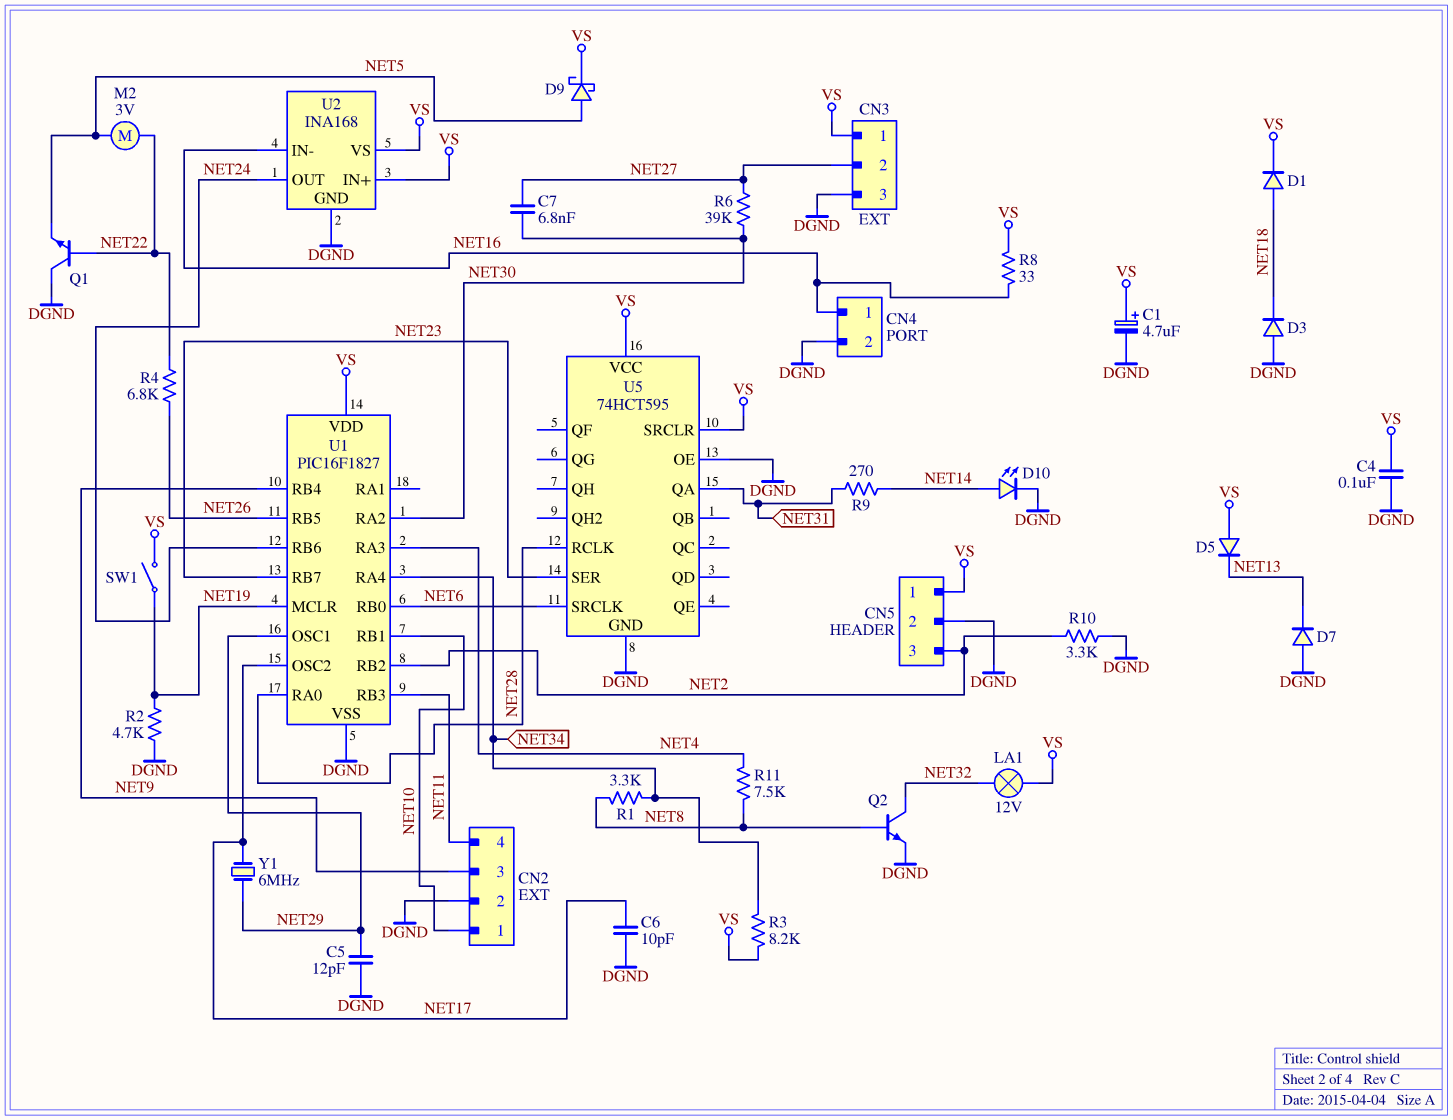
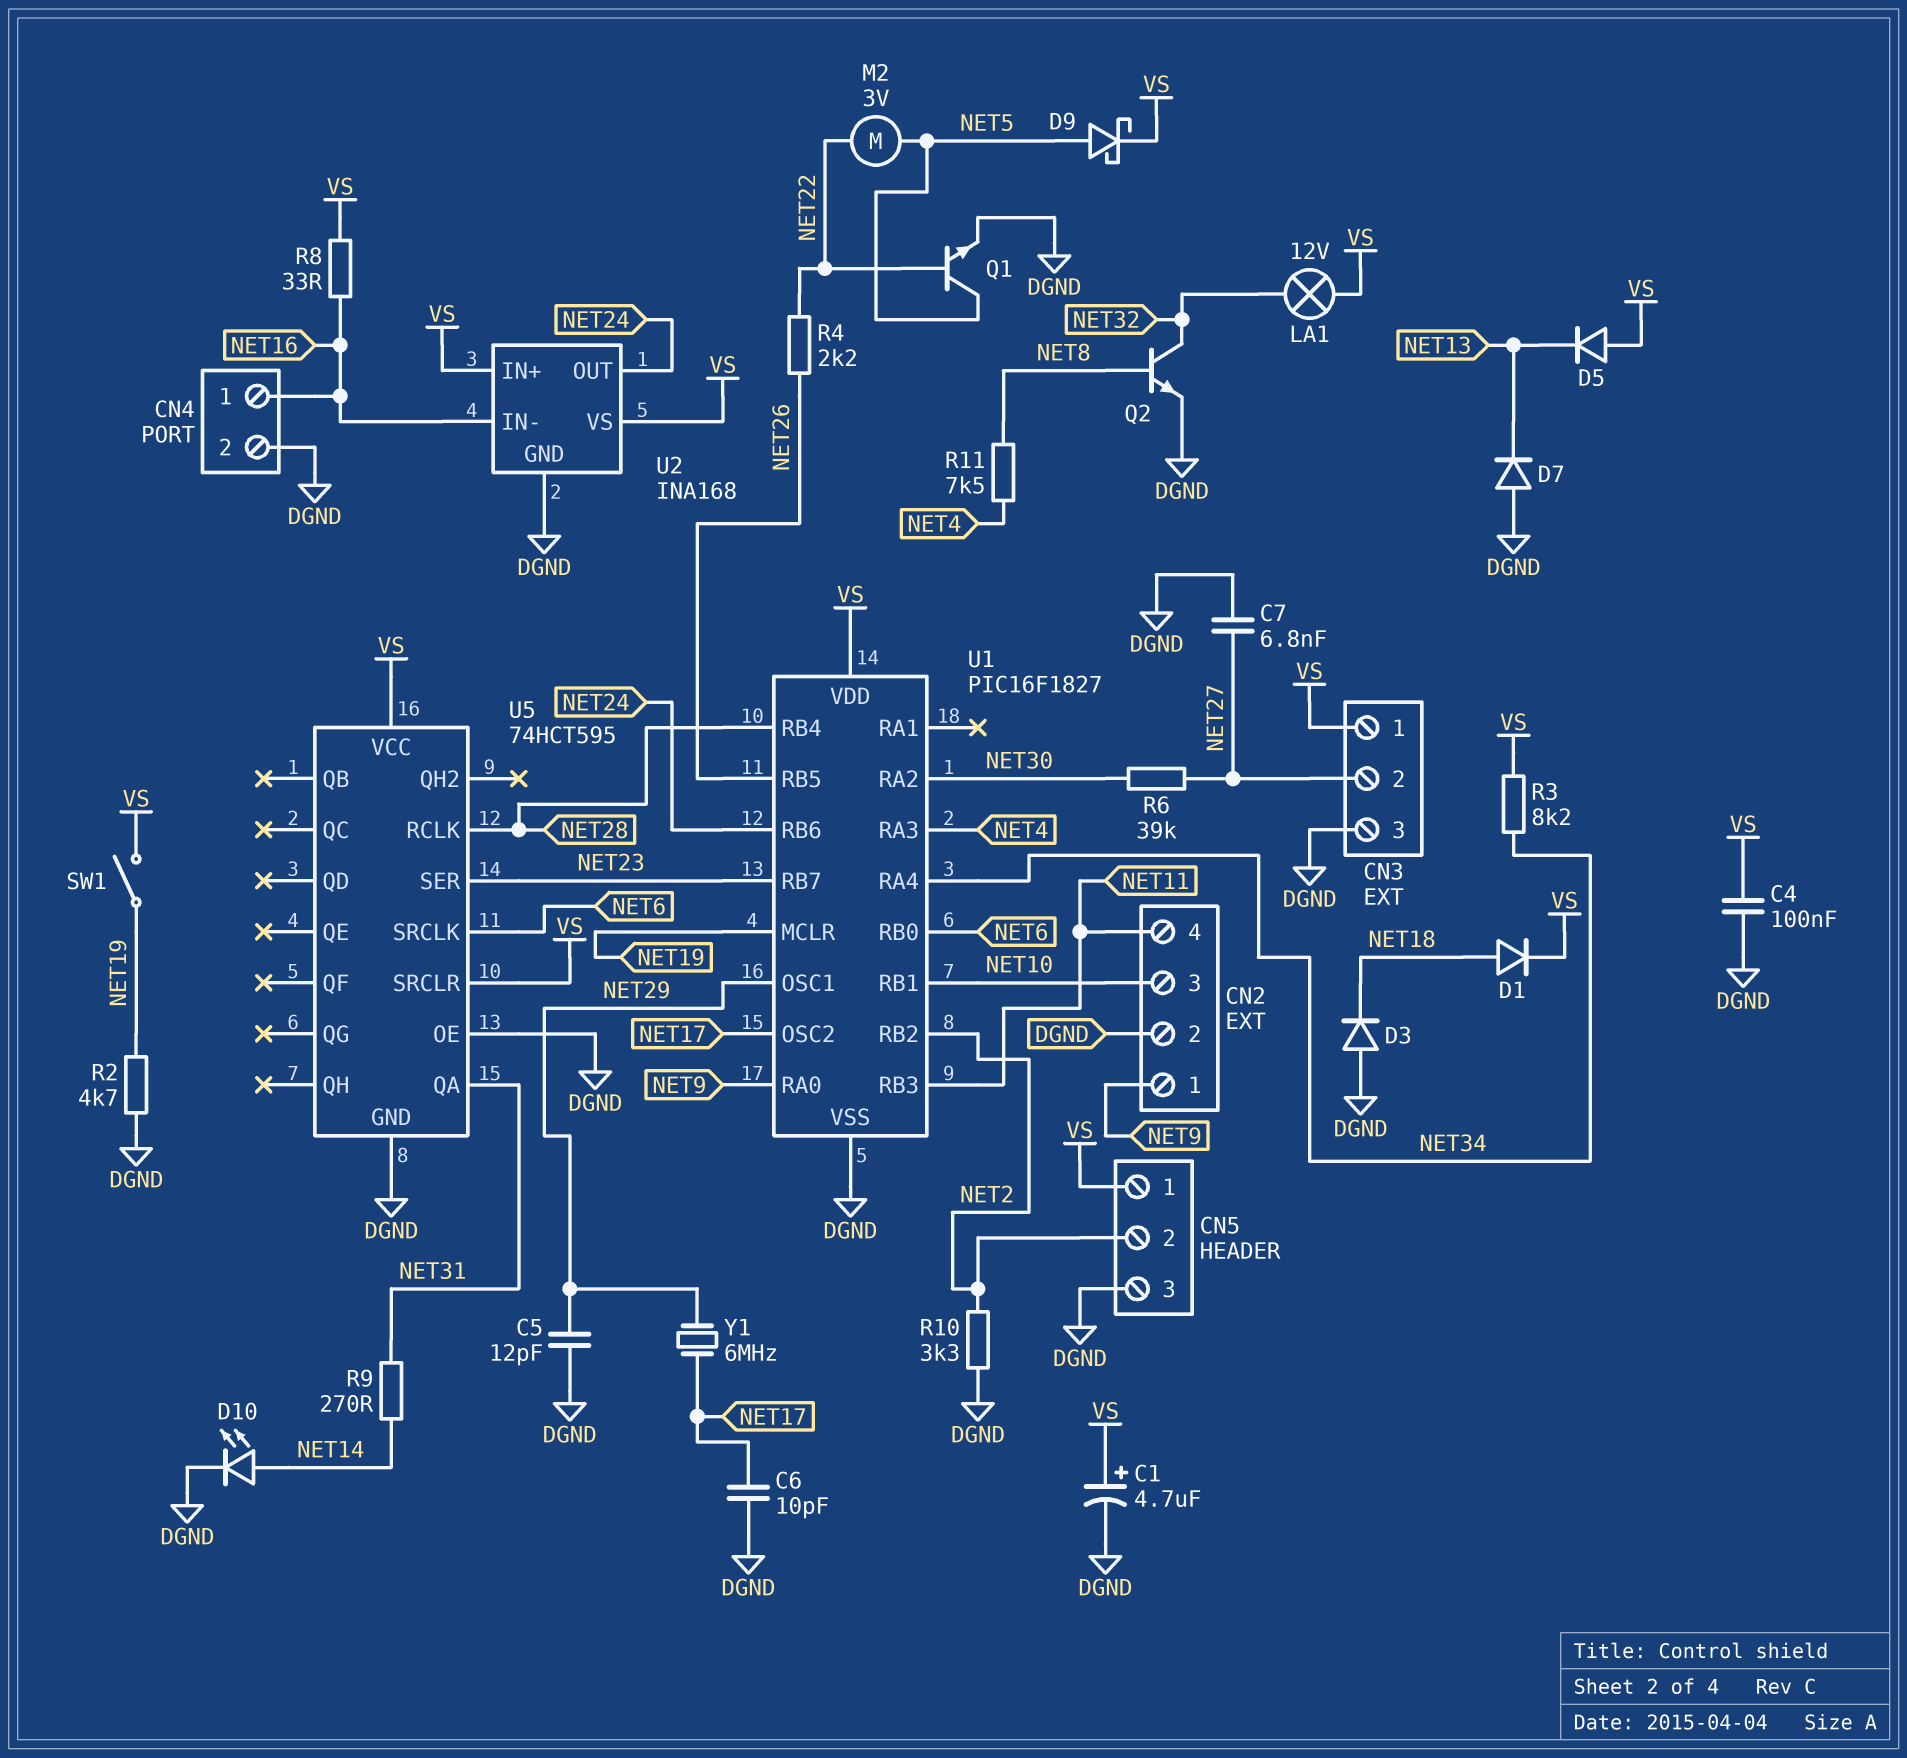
C7: 6.8nF (NET27, NET30) -> 6.8nF (DGND, NET27)
CN2 pin 1: NET10 -> NET9
CN2 pin 3: NET9 -> NET10
CN5 pin 2: DGND -> NET2
CN5 pin 3: NET2 -> DGND
Q1: NPN (B NET22, C DGND, E NET5) -> NPN (B NET22, C NET5, E DGND)
R1: 3.3k (NET8, NET34) -> none
R4: 6.8k (NET22, NET26) -> 2.2k (NET22, NET26)
U1 pin RA0: NET28 -> NET9
U1 pin RB4: NET9 -> NET28

